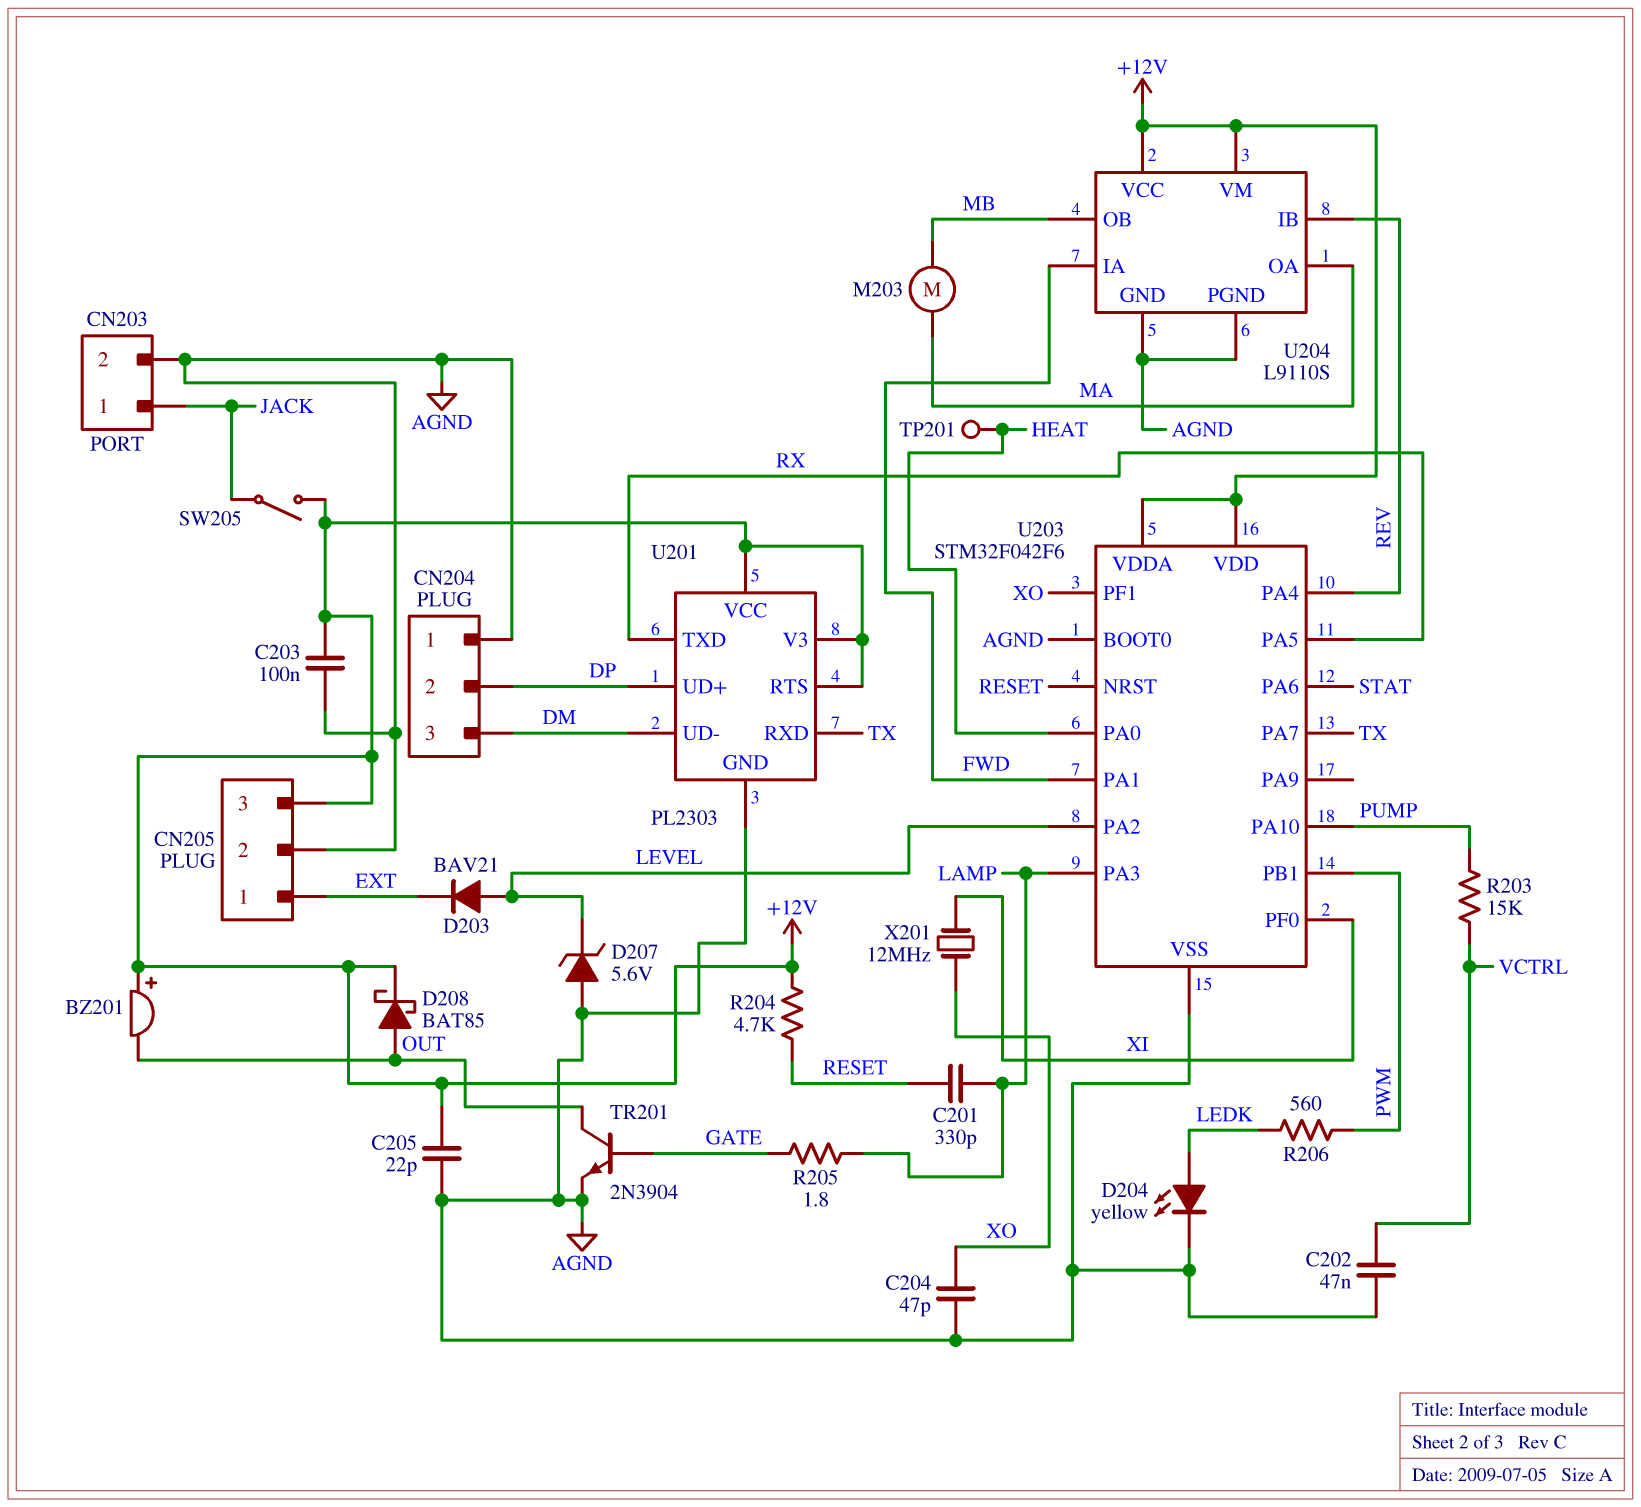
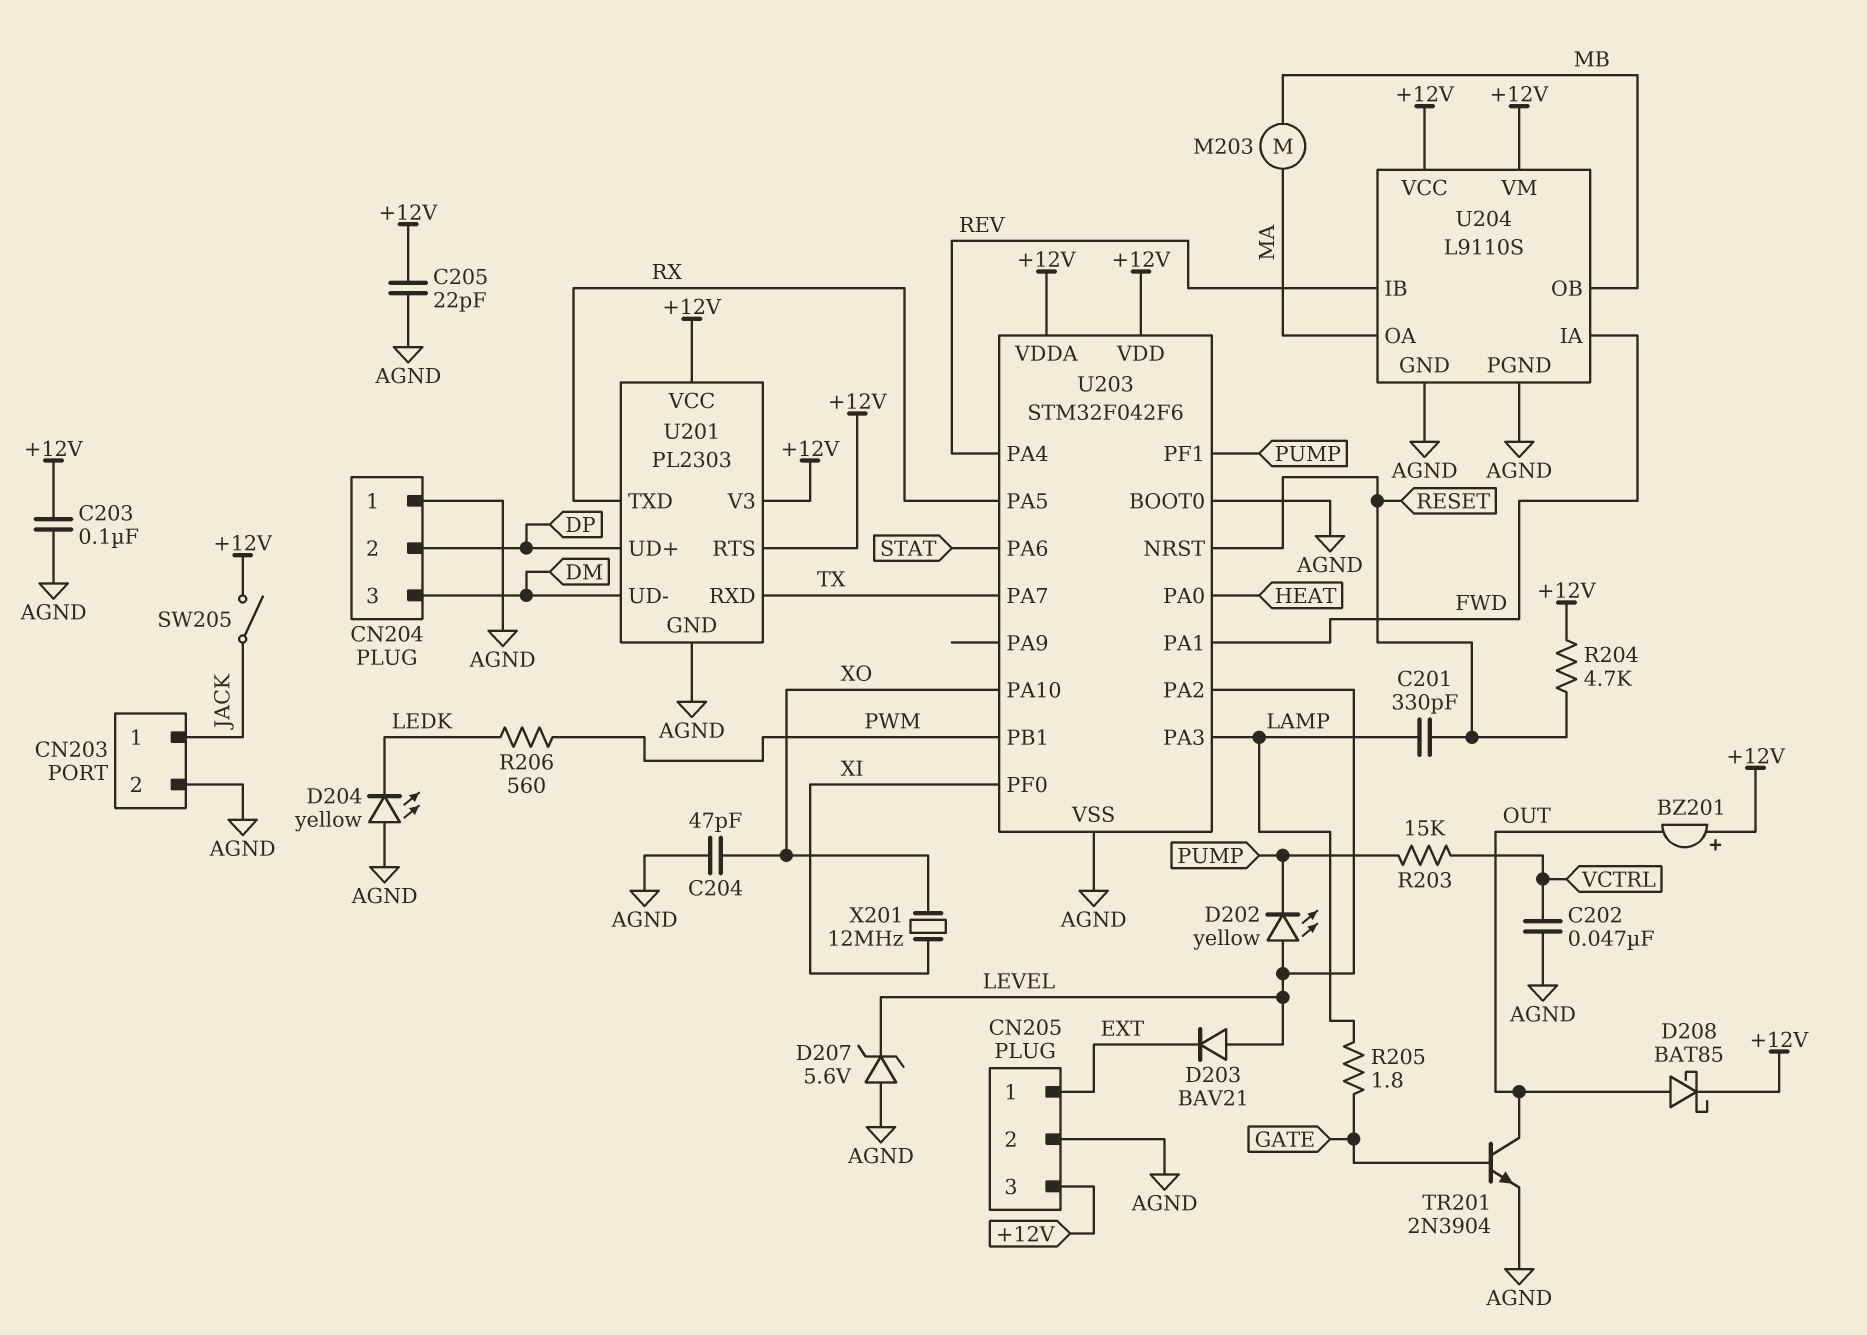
D202: none -> LED yellow (A LEVEL, K PUMP)
D204: LED yellow (A LEDK, K AGND) -> LED yellow (A AGND, K LEDK)
TP201: test point (HEAT) -> none
U203 pin PA10: PUMP -> XO
U203 pin PF1: XO -> PUMP

